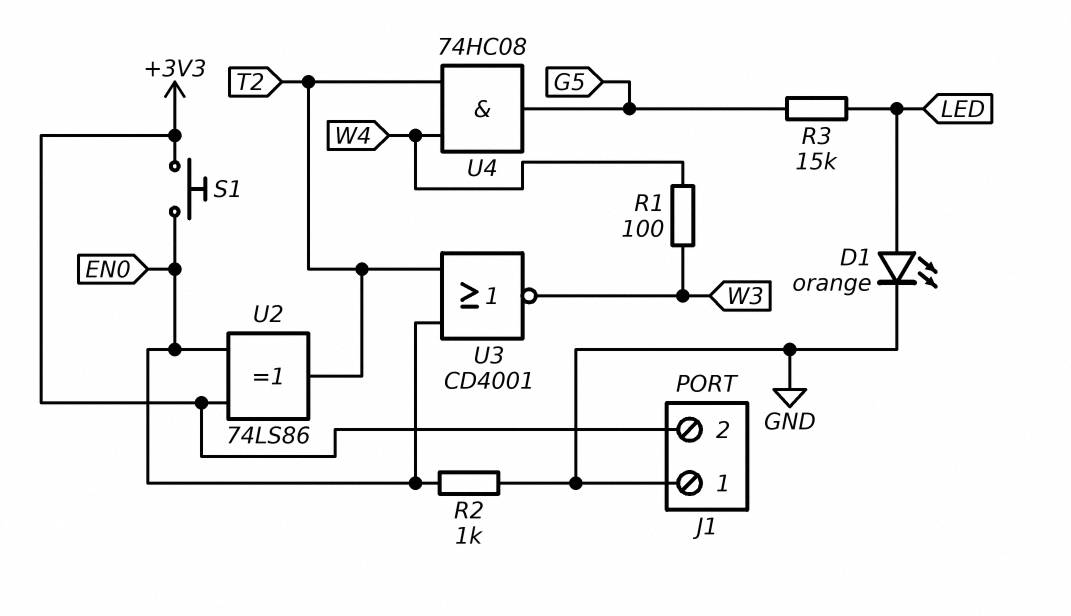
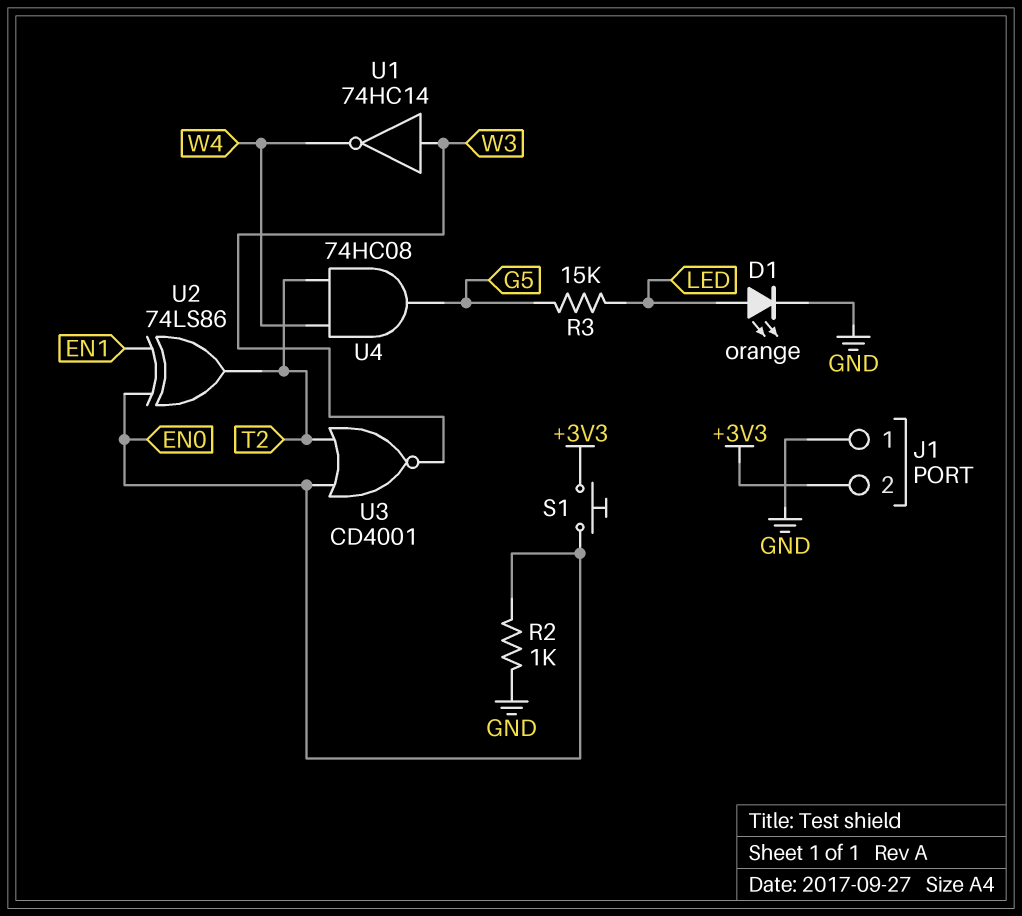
R1: 100 (W3, W4) -> none
U1: none -> NOT 74HC14 (in W3, out W4)
U2: XOR 74LS86 (in +3V3, in EN0, out T2) -> XOR 74LS86 (in EN0, in EN1, out T2)

